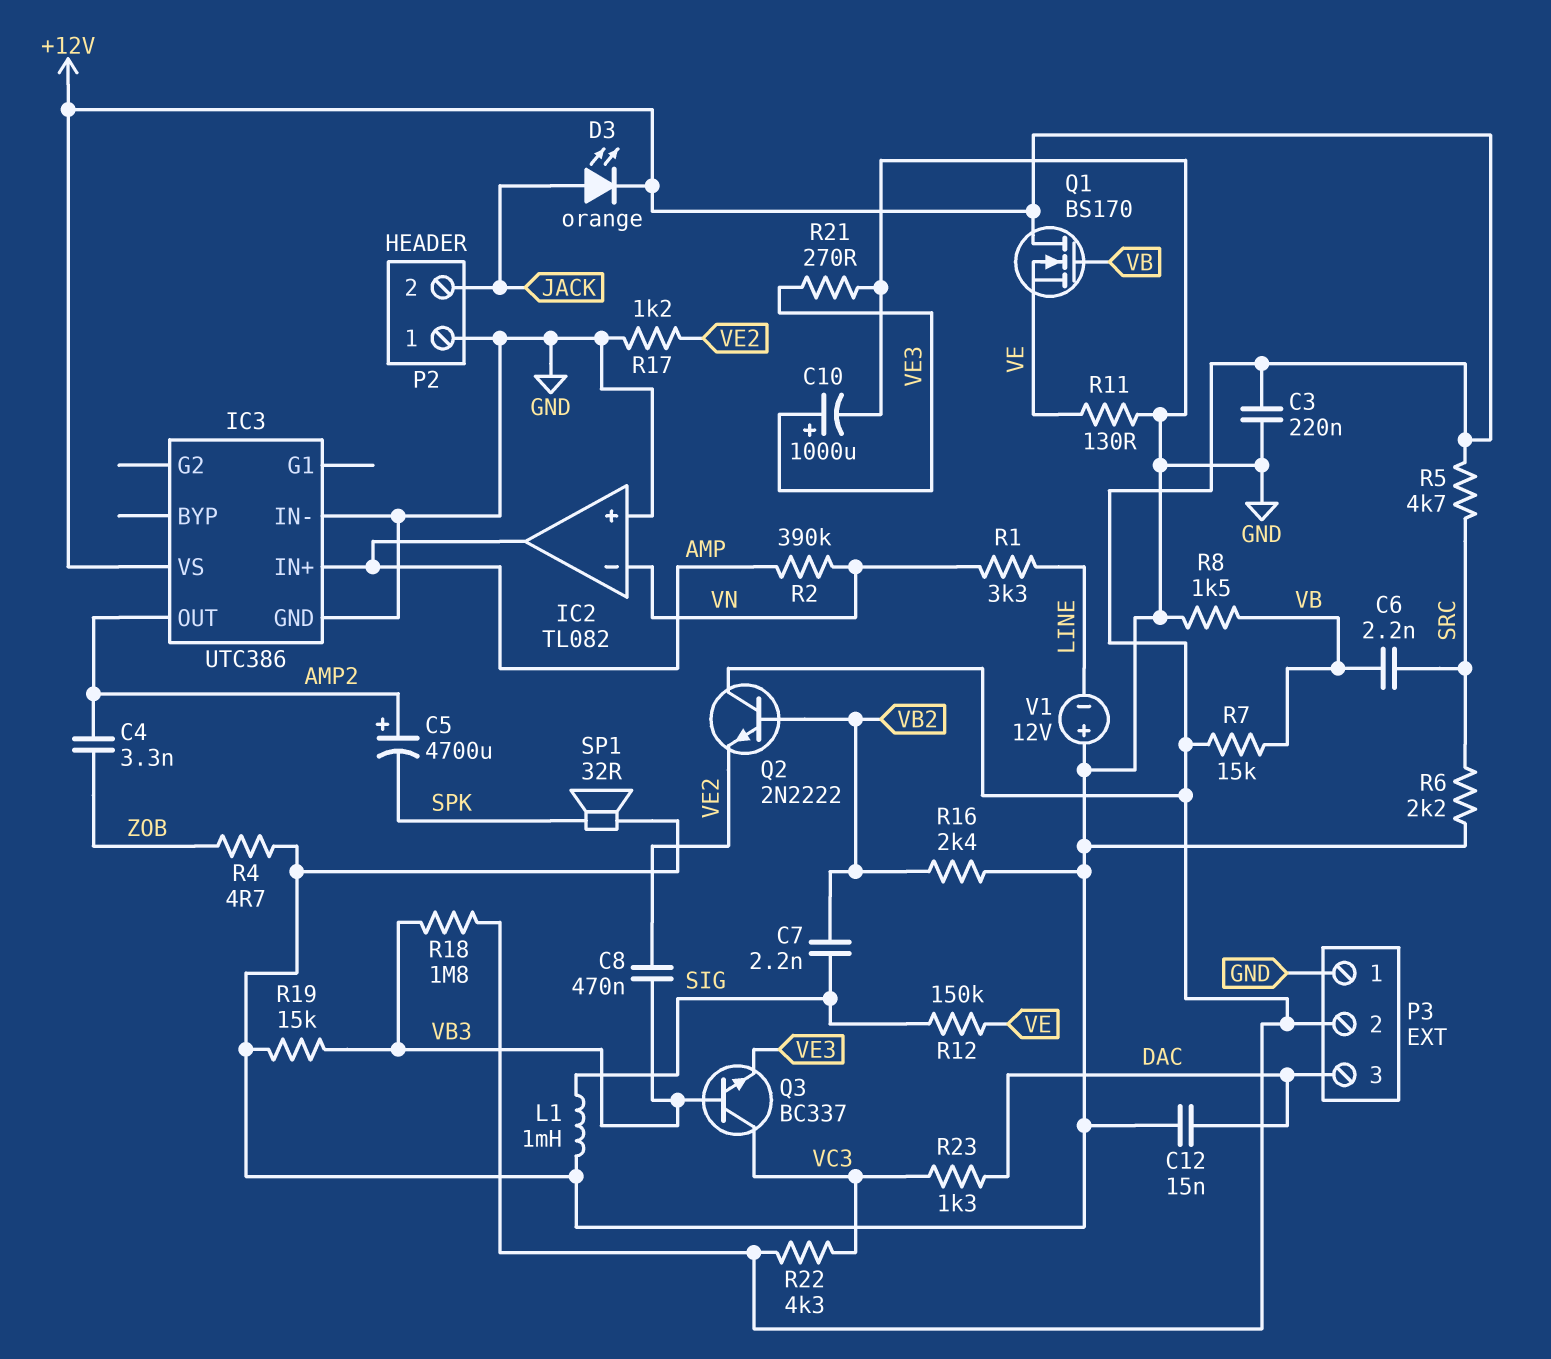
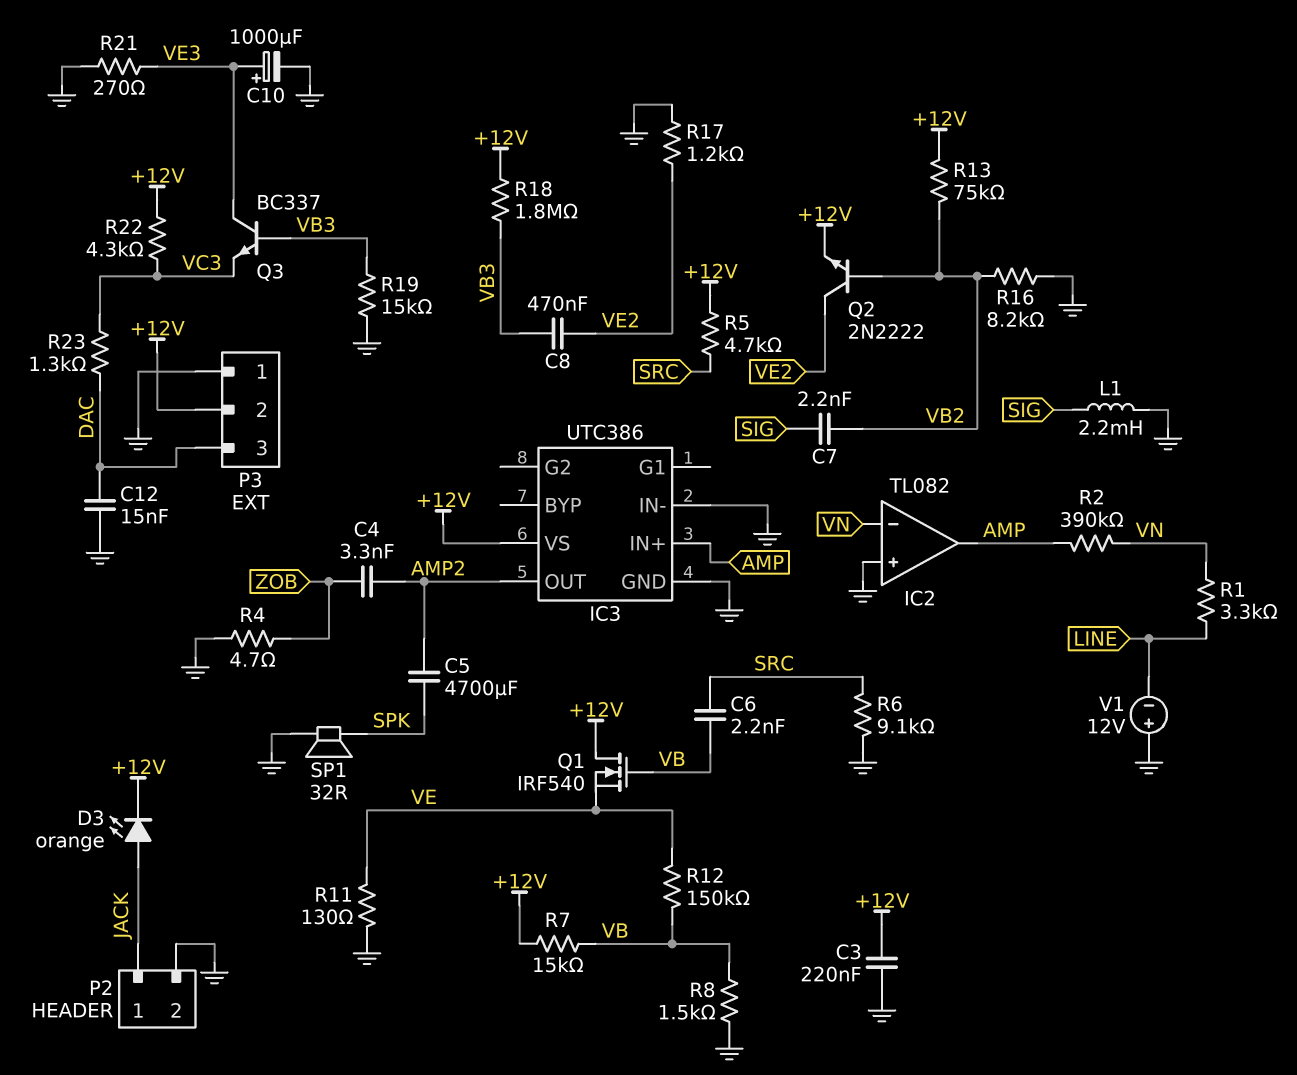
C5: 4700uF (plus AMP2, minus SPK) -> 4700uF (AMP2, SPK)
L1: 1mH (GND, SIG) -> 2.2mH (GND, SIG)
P2 pin 1: GND -> JACK
P2 pin 2: JACK -> GND
Q1: NMOS BS170 (G VB, D +12V, S VE) -> NMOS IRF540 (G VB, D +12V, S VE)
Q2: NPN 2N2222 (B VB2, C +12V, E VE2) -> NPN 2N2222 (B VB2, C VE2, E +12V)
Q3: NPN BC337 (B VB3, C VC3, E VE3) -> NPN BC337 (B VB3, C VE3, E VC3)
R6: 2.2k (GND, SRC) -> 9.1k (GND, SRC)
R12: 150k (SIG, VE) -> 150k (VB, VE)
R13: none -> 75k (+12V, VB2)
R16: 2.4k (GND, VB2) -> 8.2k (GND, VB2)

